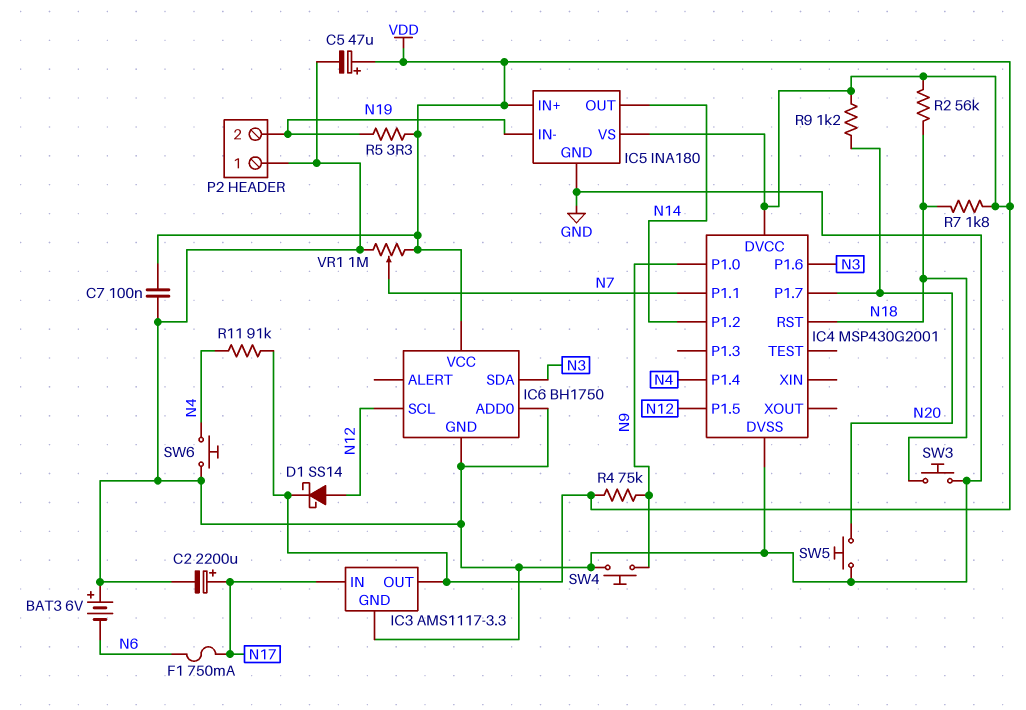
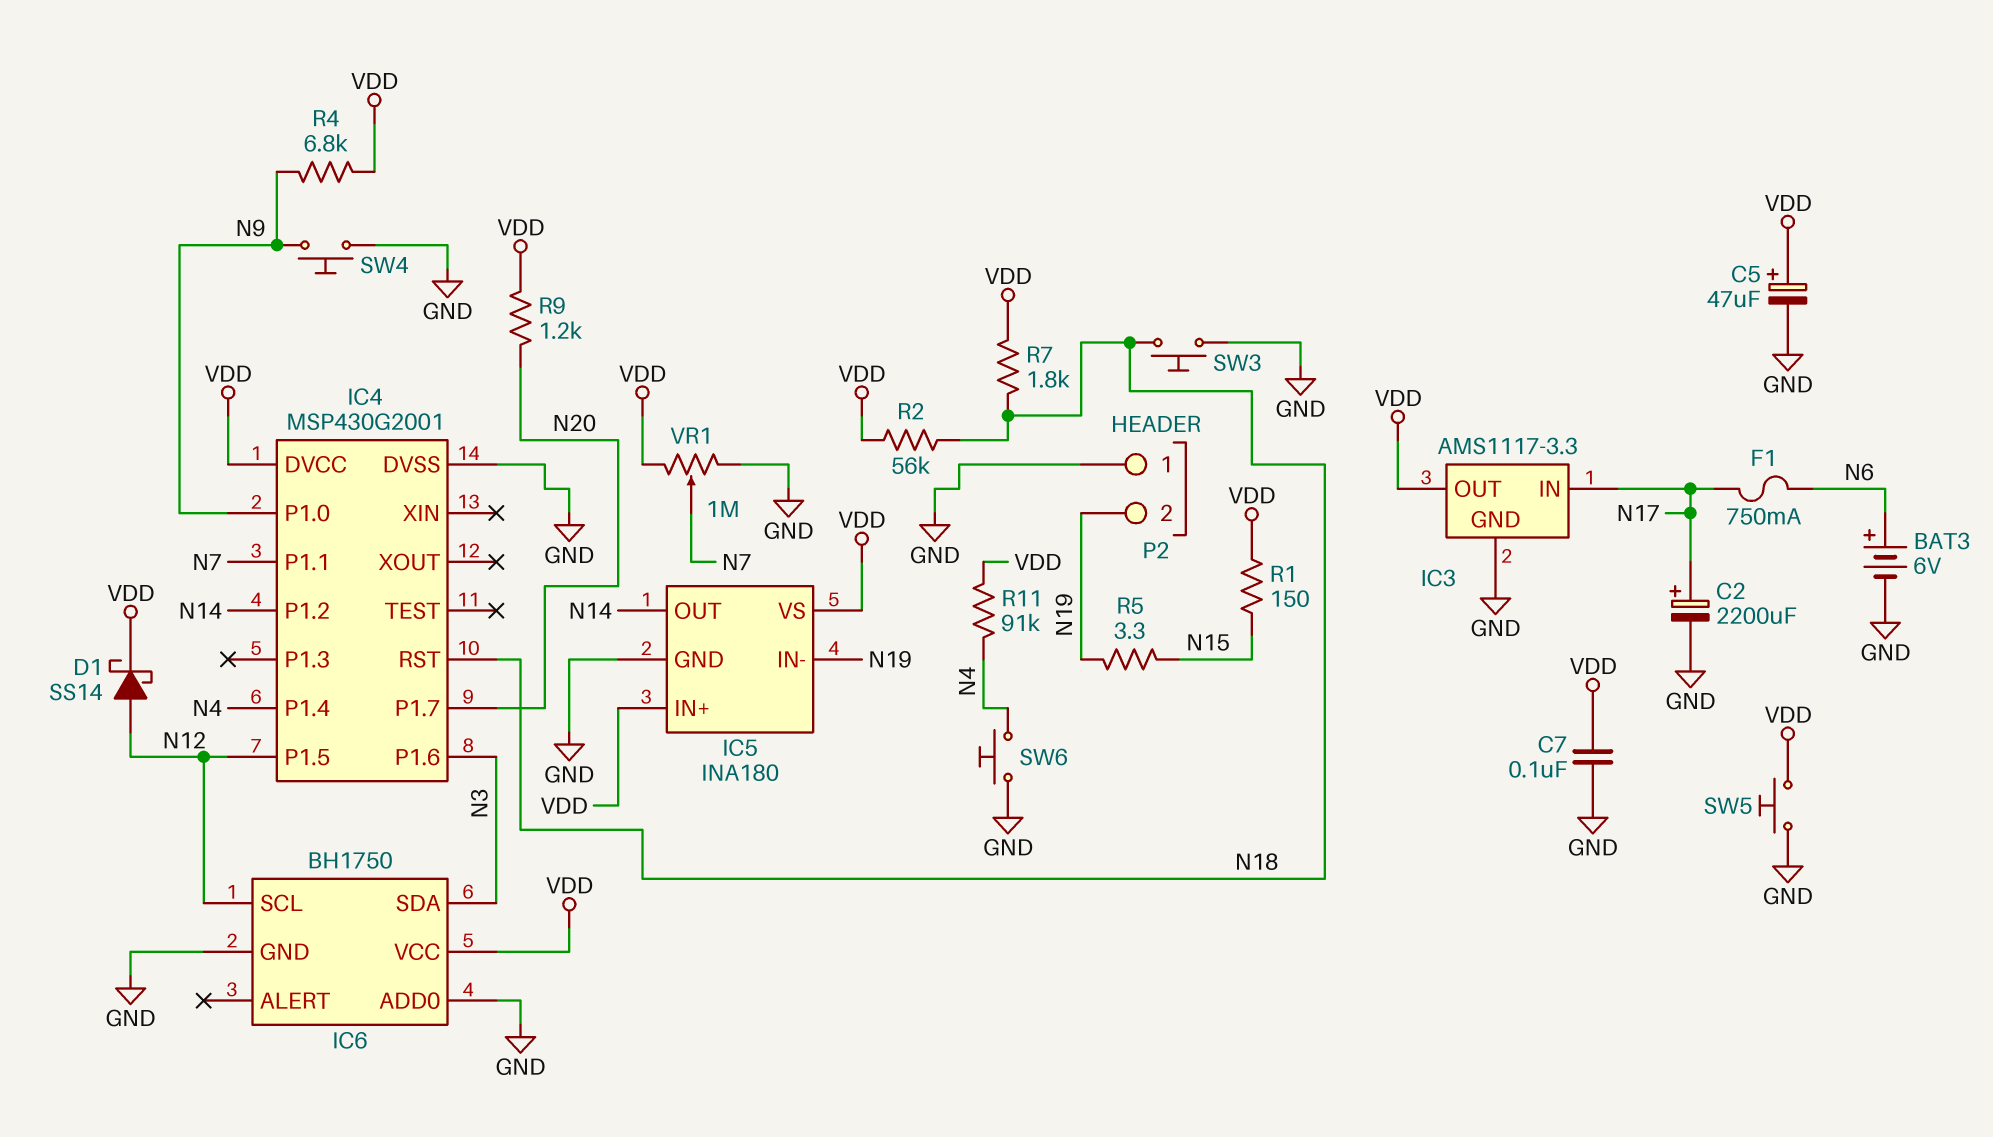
BAT3: 6V (plus GND, minus N6) -> 6V (plus N6, minus GND)
R1: none -> 150 (N15, VDD)
R4: 75k (N9, VDD) -> 6.8k (N9, VDD)
R5: 3.3 (N19, VDD) -> 3.3 (N15, N19)
SW5: button (GND, N20) -> button (GND, VDD)

